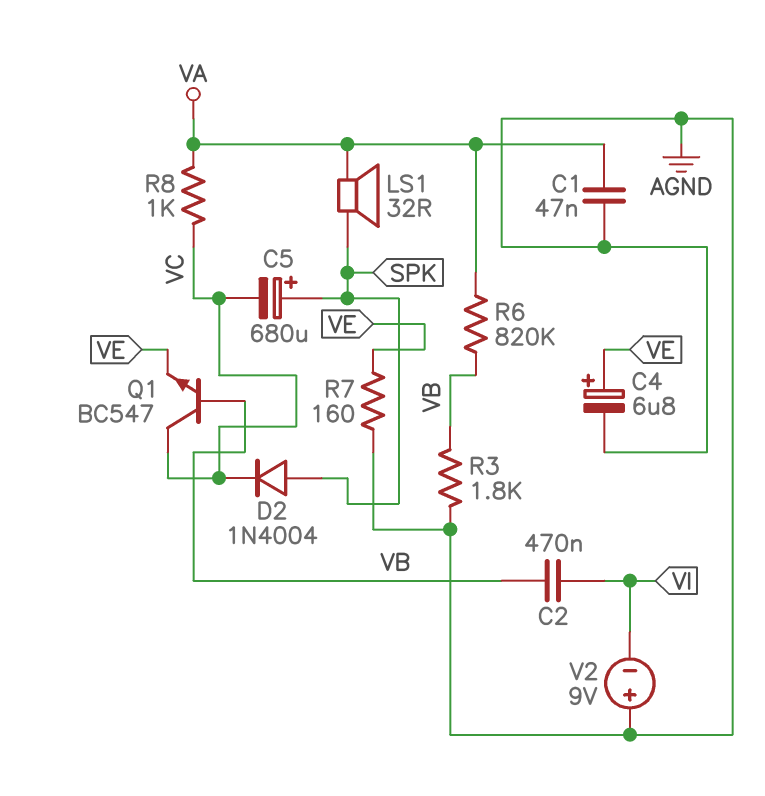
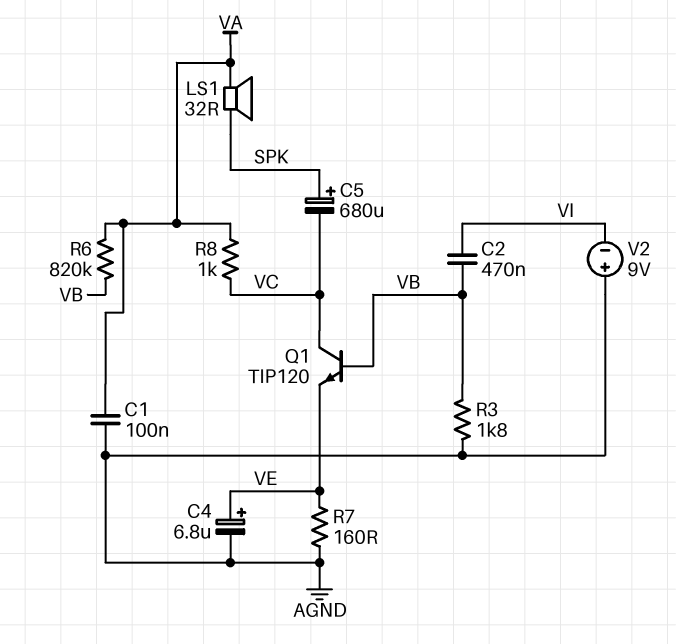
C1: 47nF (AGND, VA) -> 100nF (AGND, VA)
D2: diode 1N4004 (A SPK, K VC) -> none
Q1: NPN BC547 (B VB, C VC, E VE) -> NPN TIP120 (B VB, C VC, E VE)

